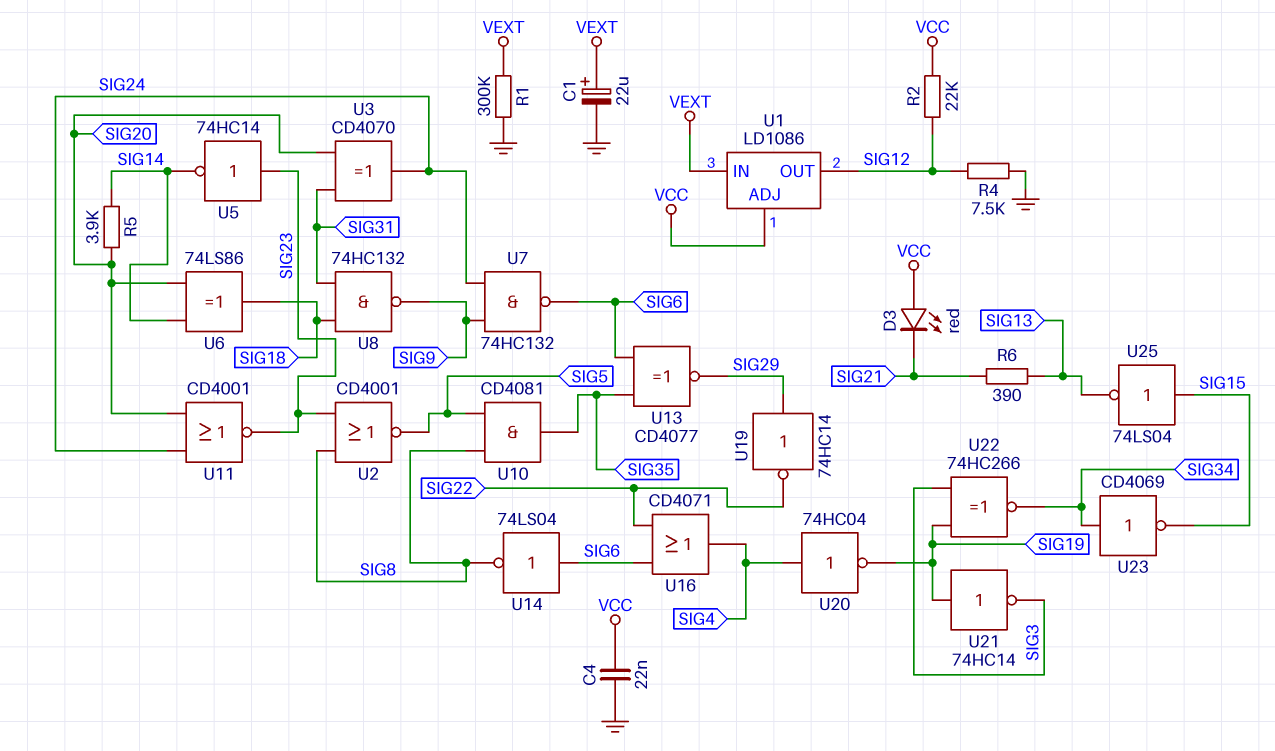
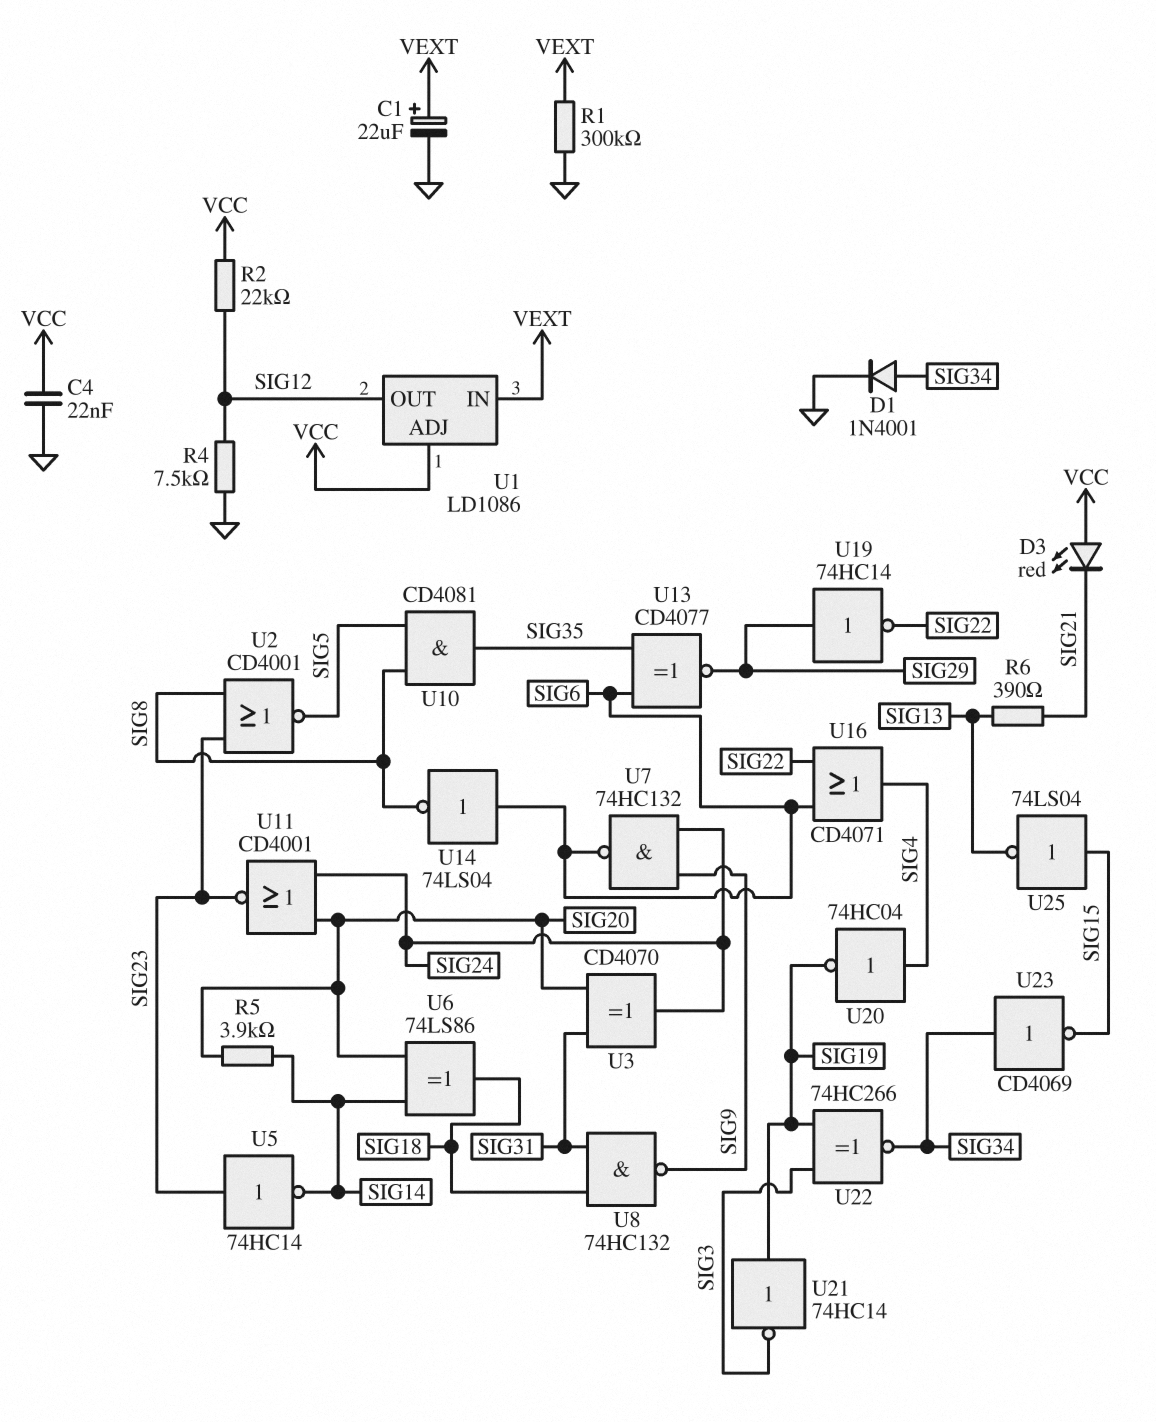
D1: none -> diode 1N4001 (A SIG34, K GND)

